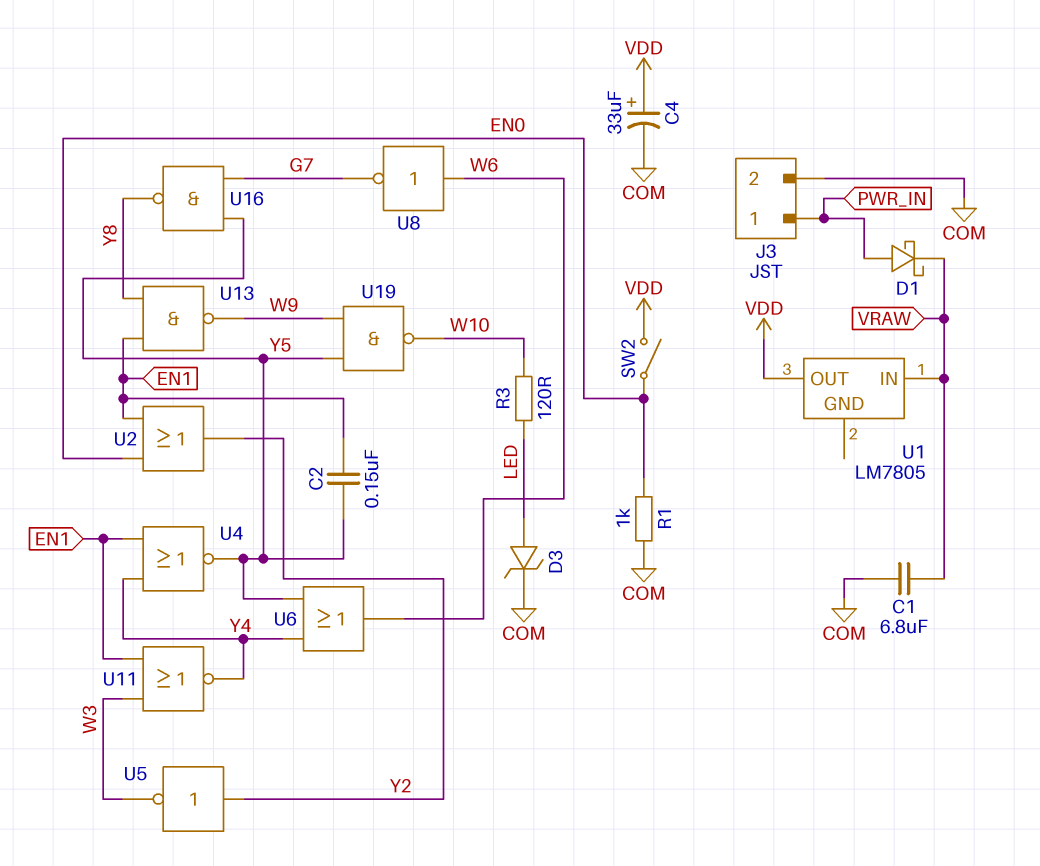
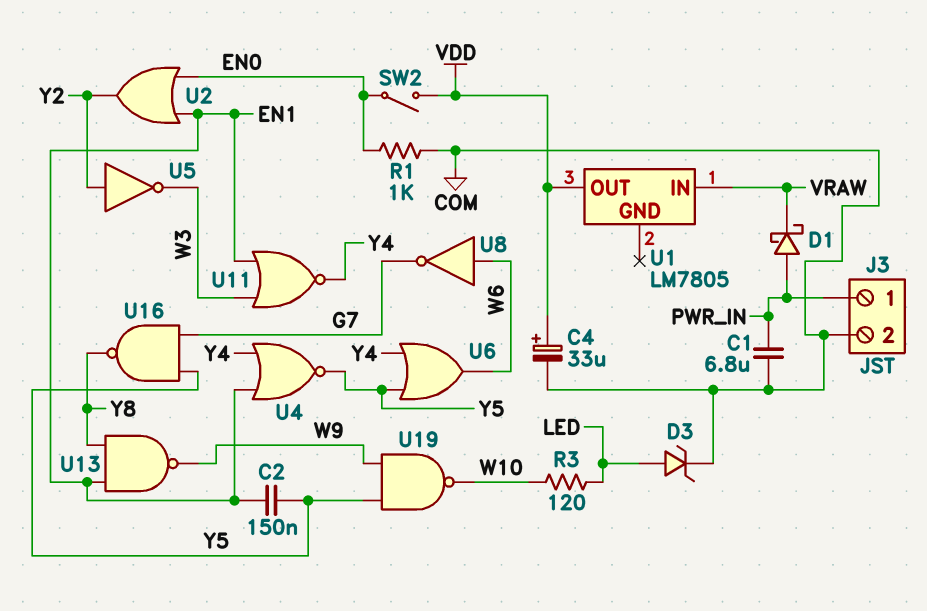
C1: 6.8uF (COM, VRAW) -> 6.8uF (COM, PWR_IN)

